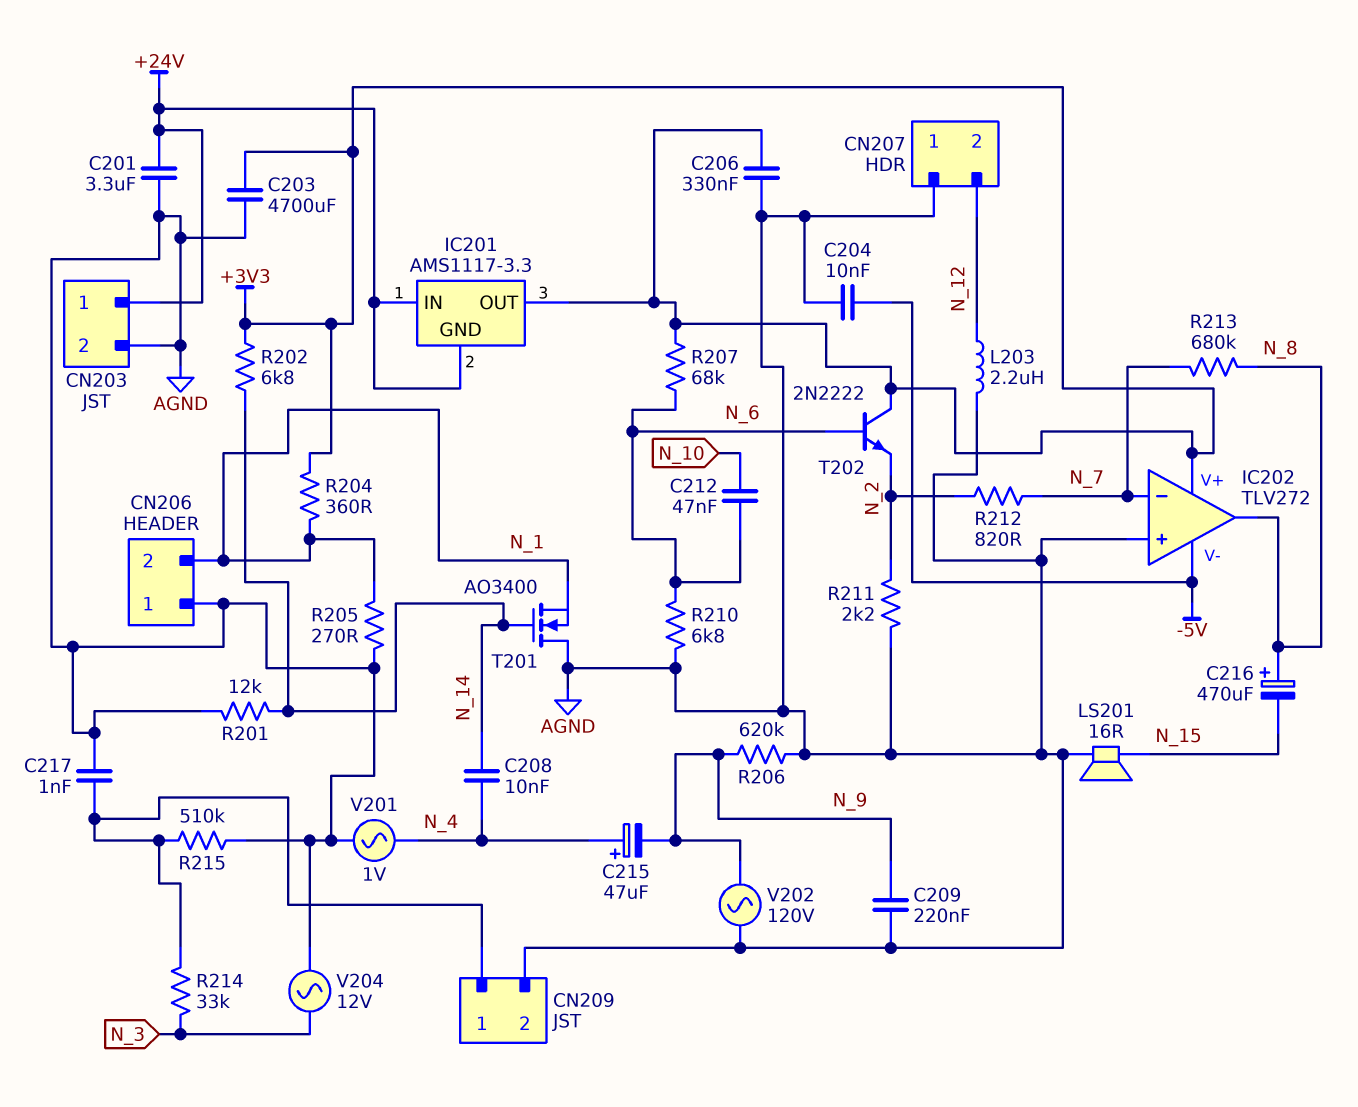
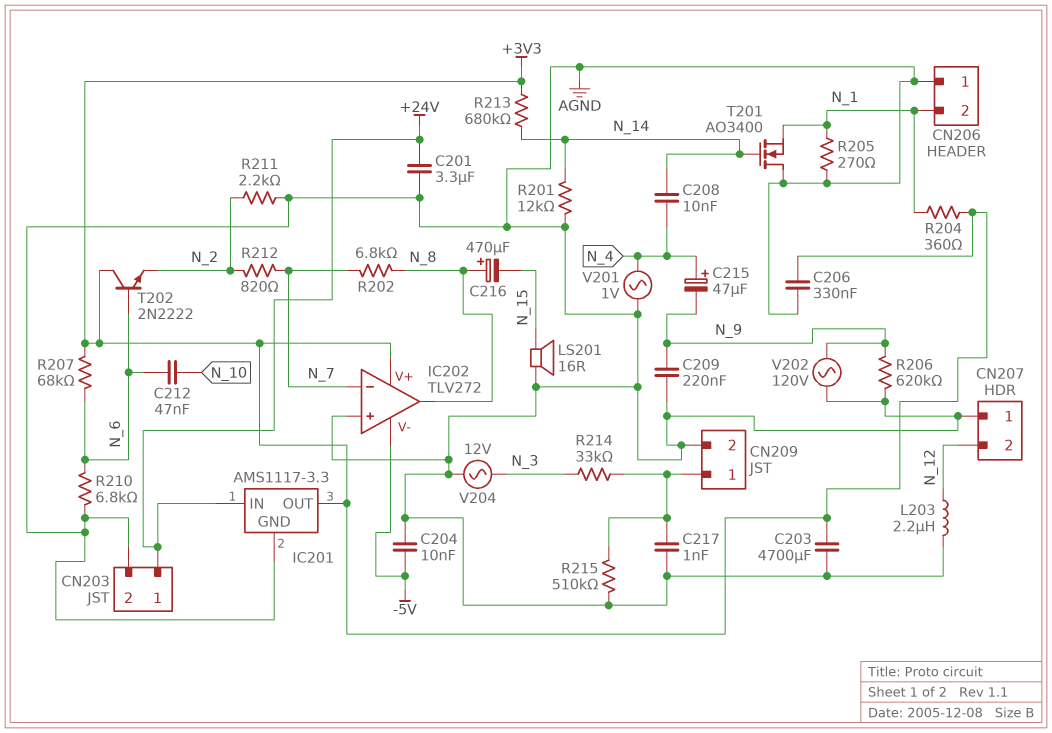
IC201 pin GND: +24V -> AGND
R202: 6.8k (+3V3, N_14) -> 6.8k (N_7, N_8)
R213: 680k (N_7, N_8) -> 680k (+3V3, N_14)

